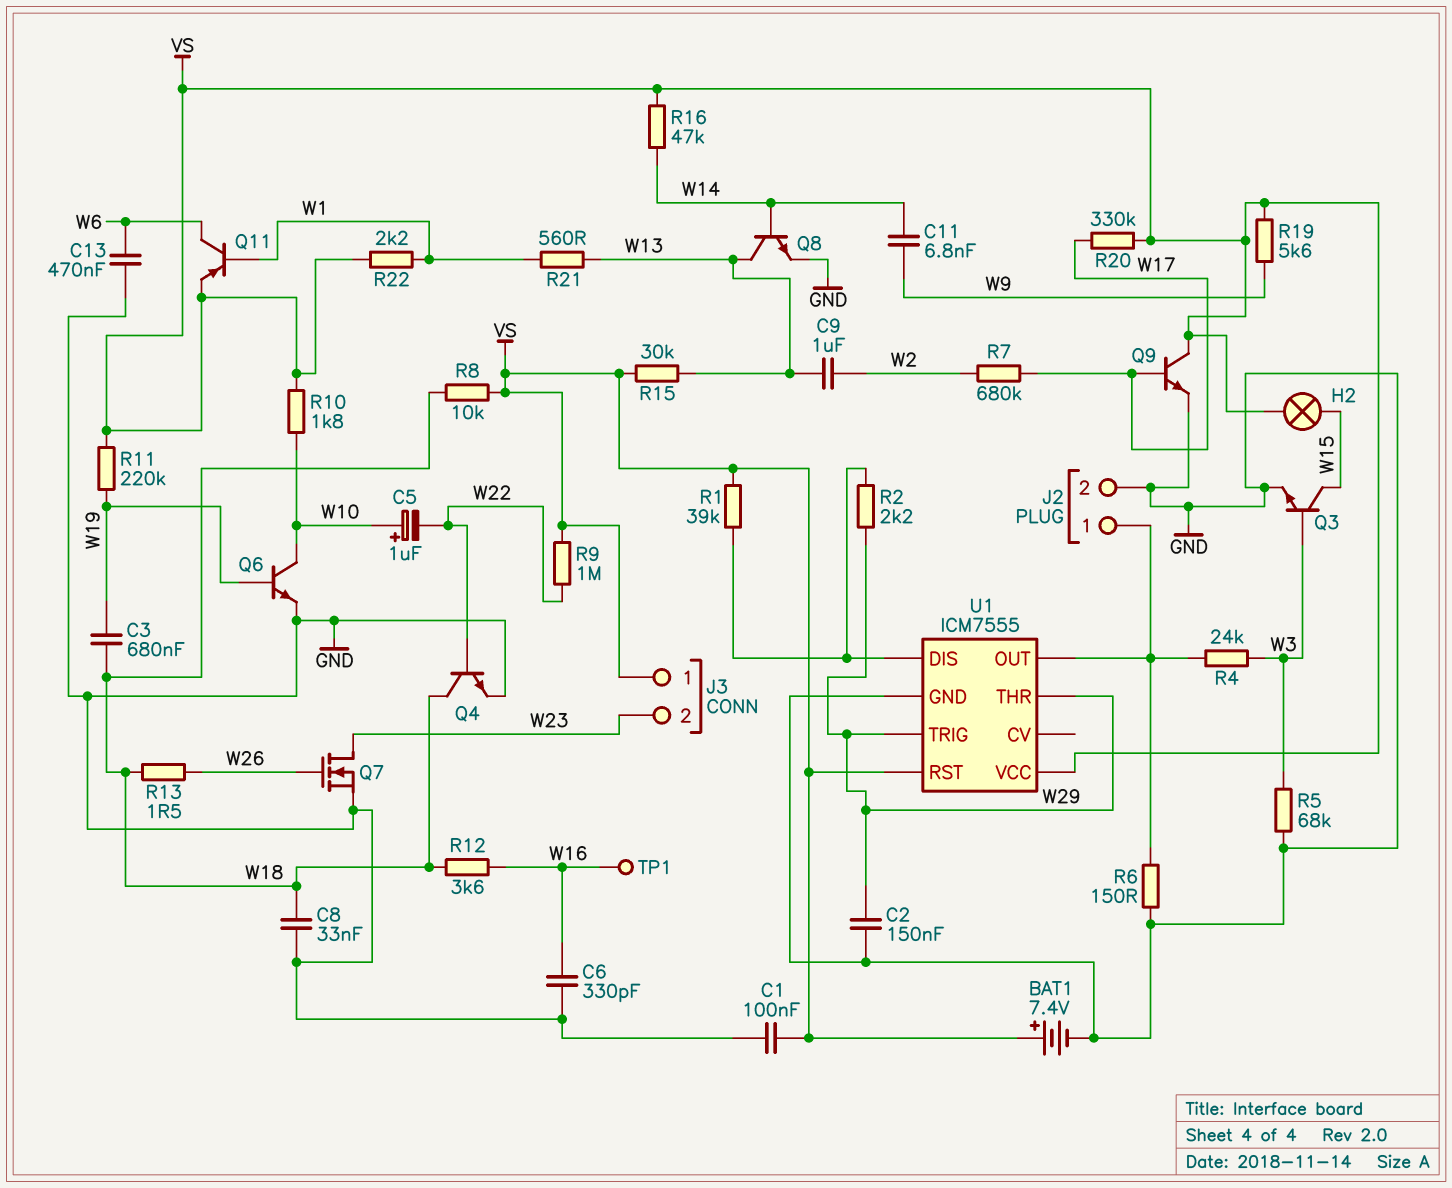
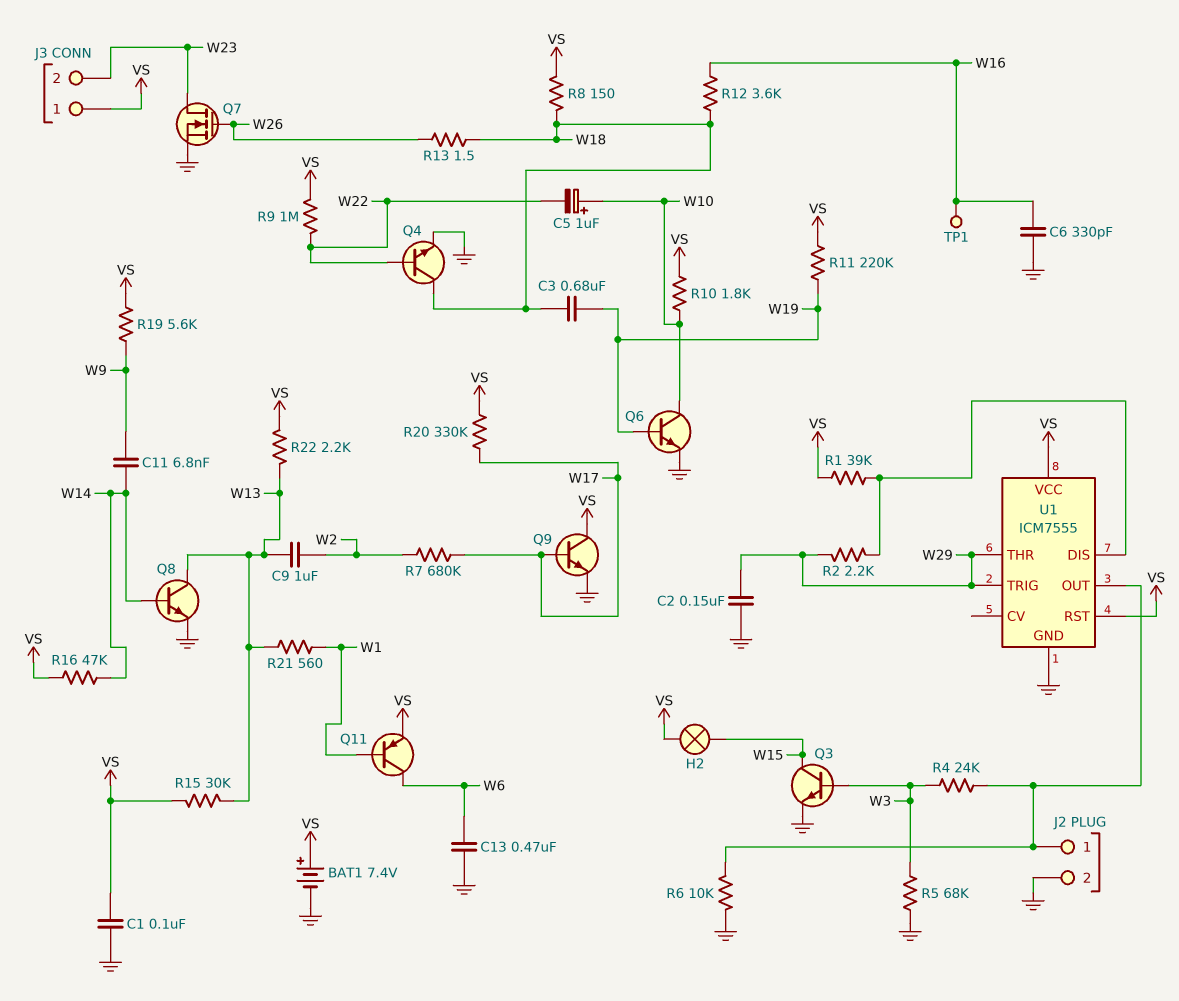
C8: 33nF (GND, W18) -> none
R6: 150 (GND, J2/1) -> 10k (GND, J2/1)
R8: 10k (VS, W18) -> 150 (VS, W18)
R22: 2.2k (VS, W1) -> 2.2k (VS, W13)

